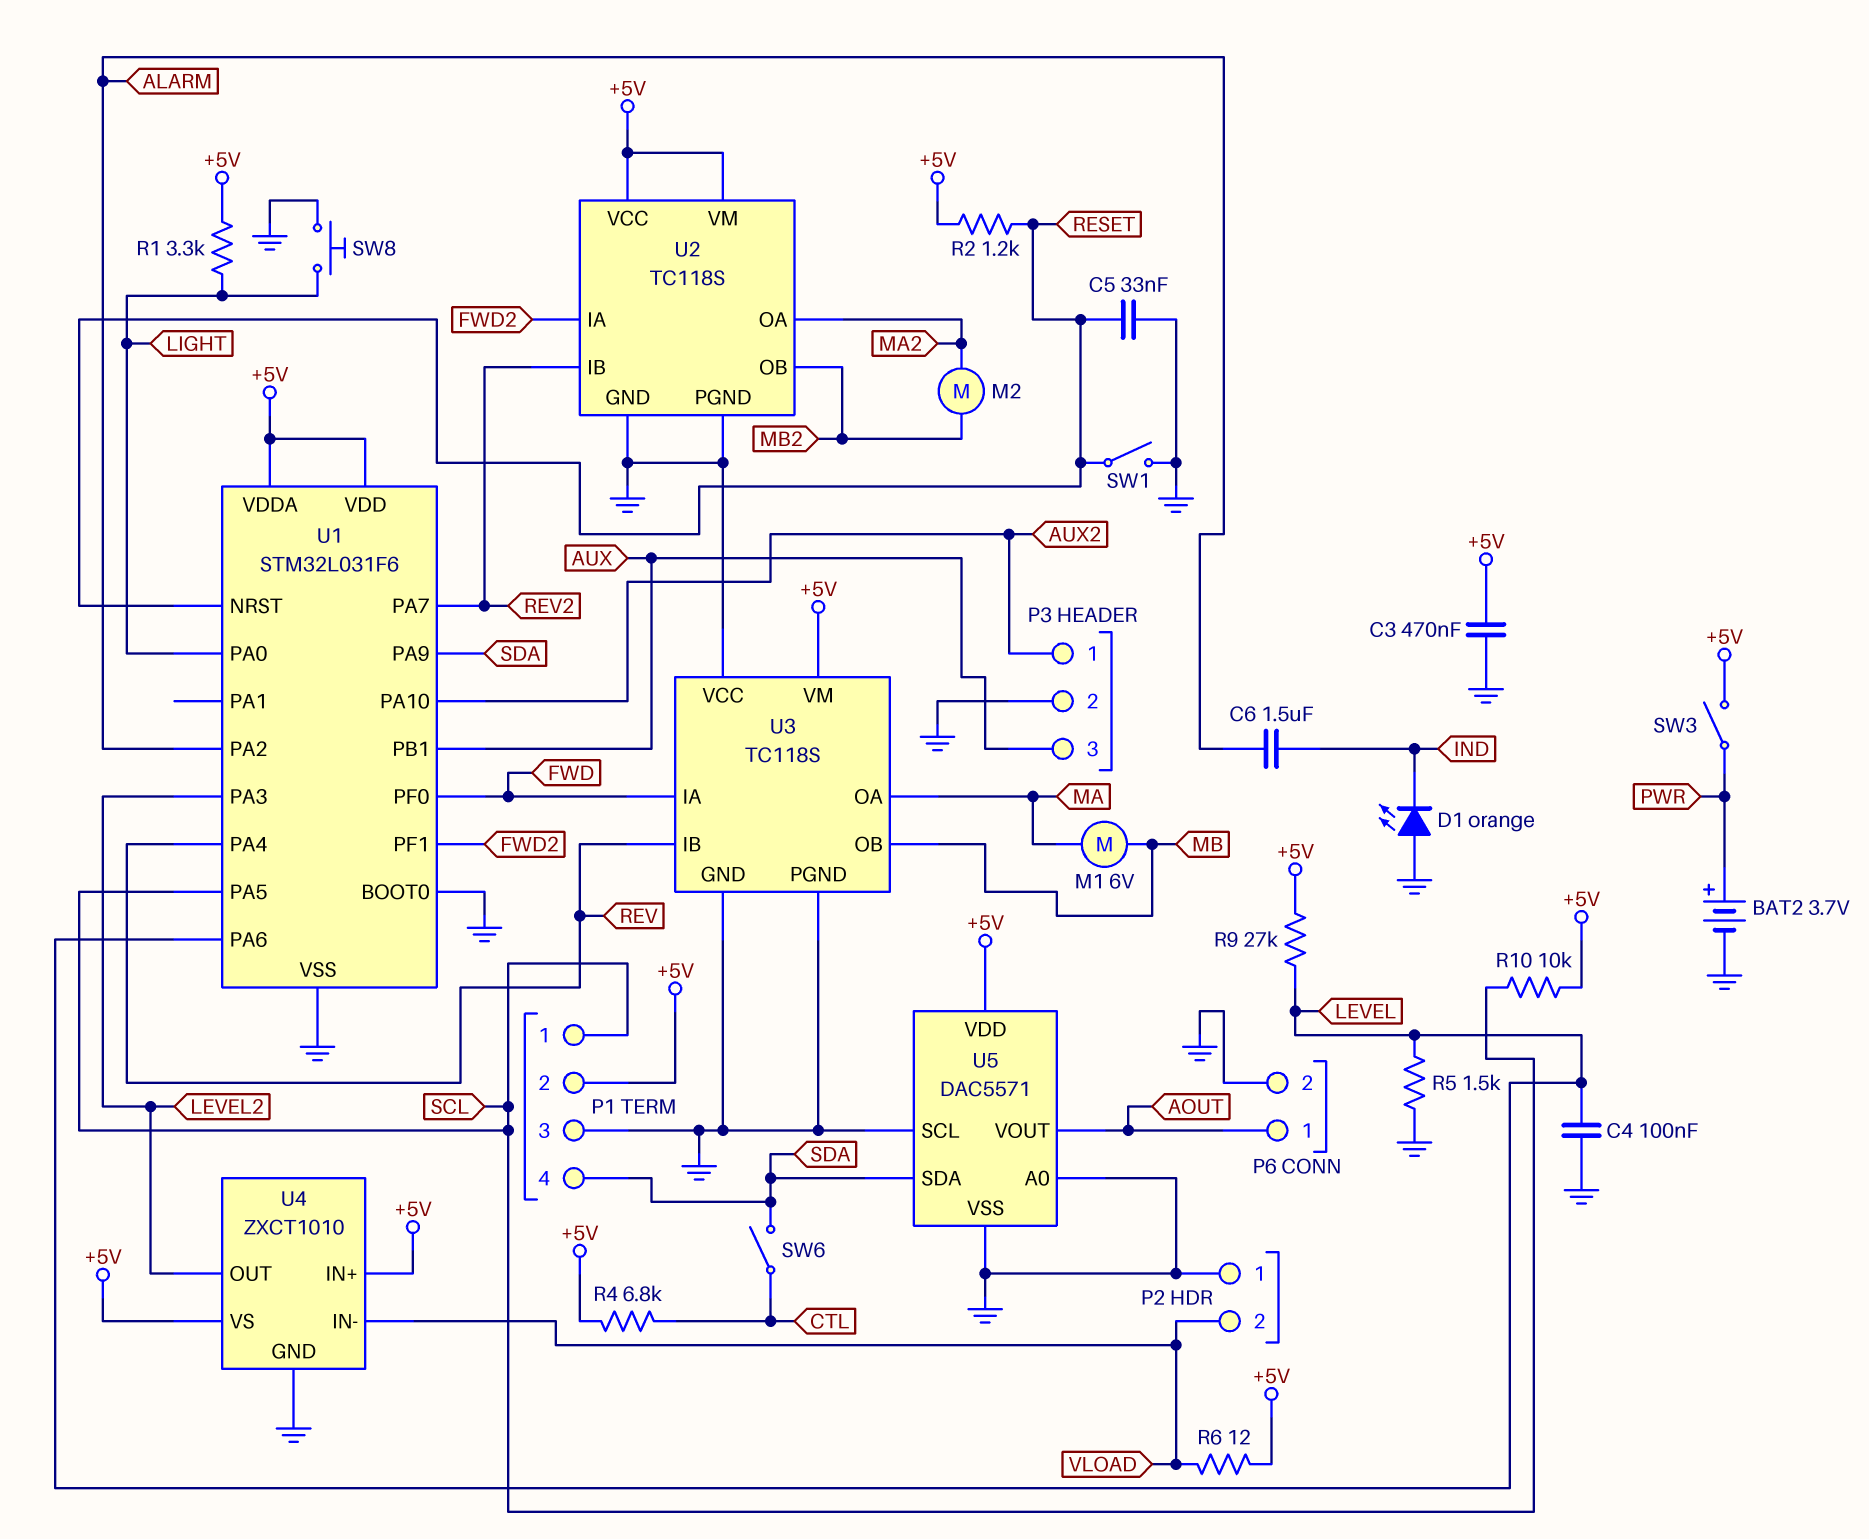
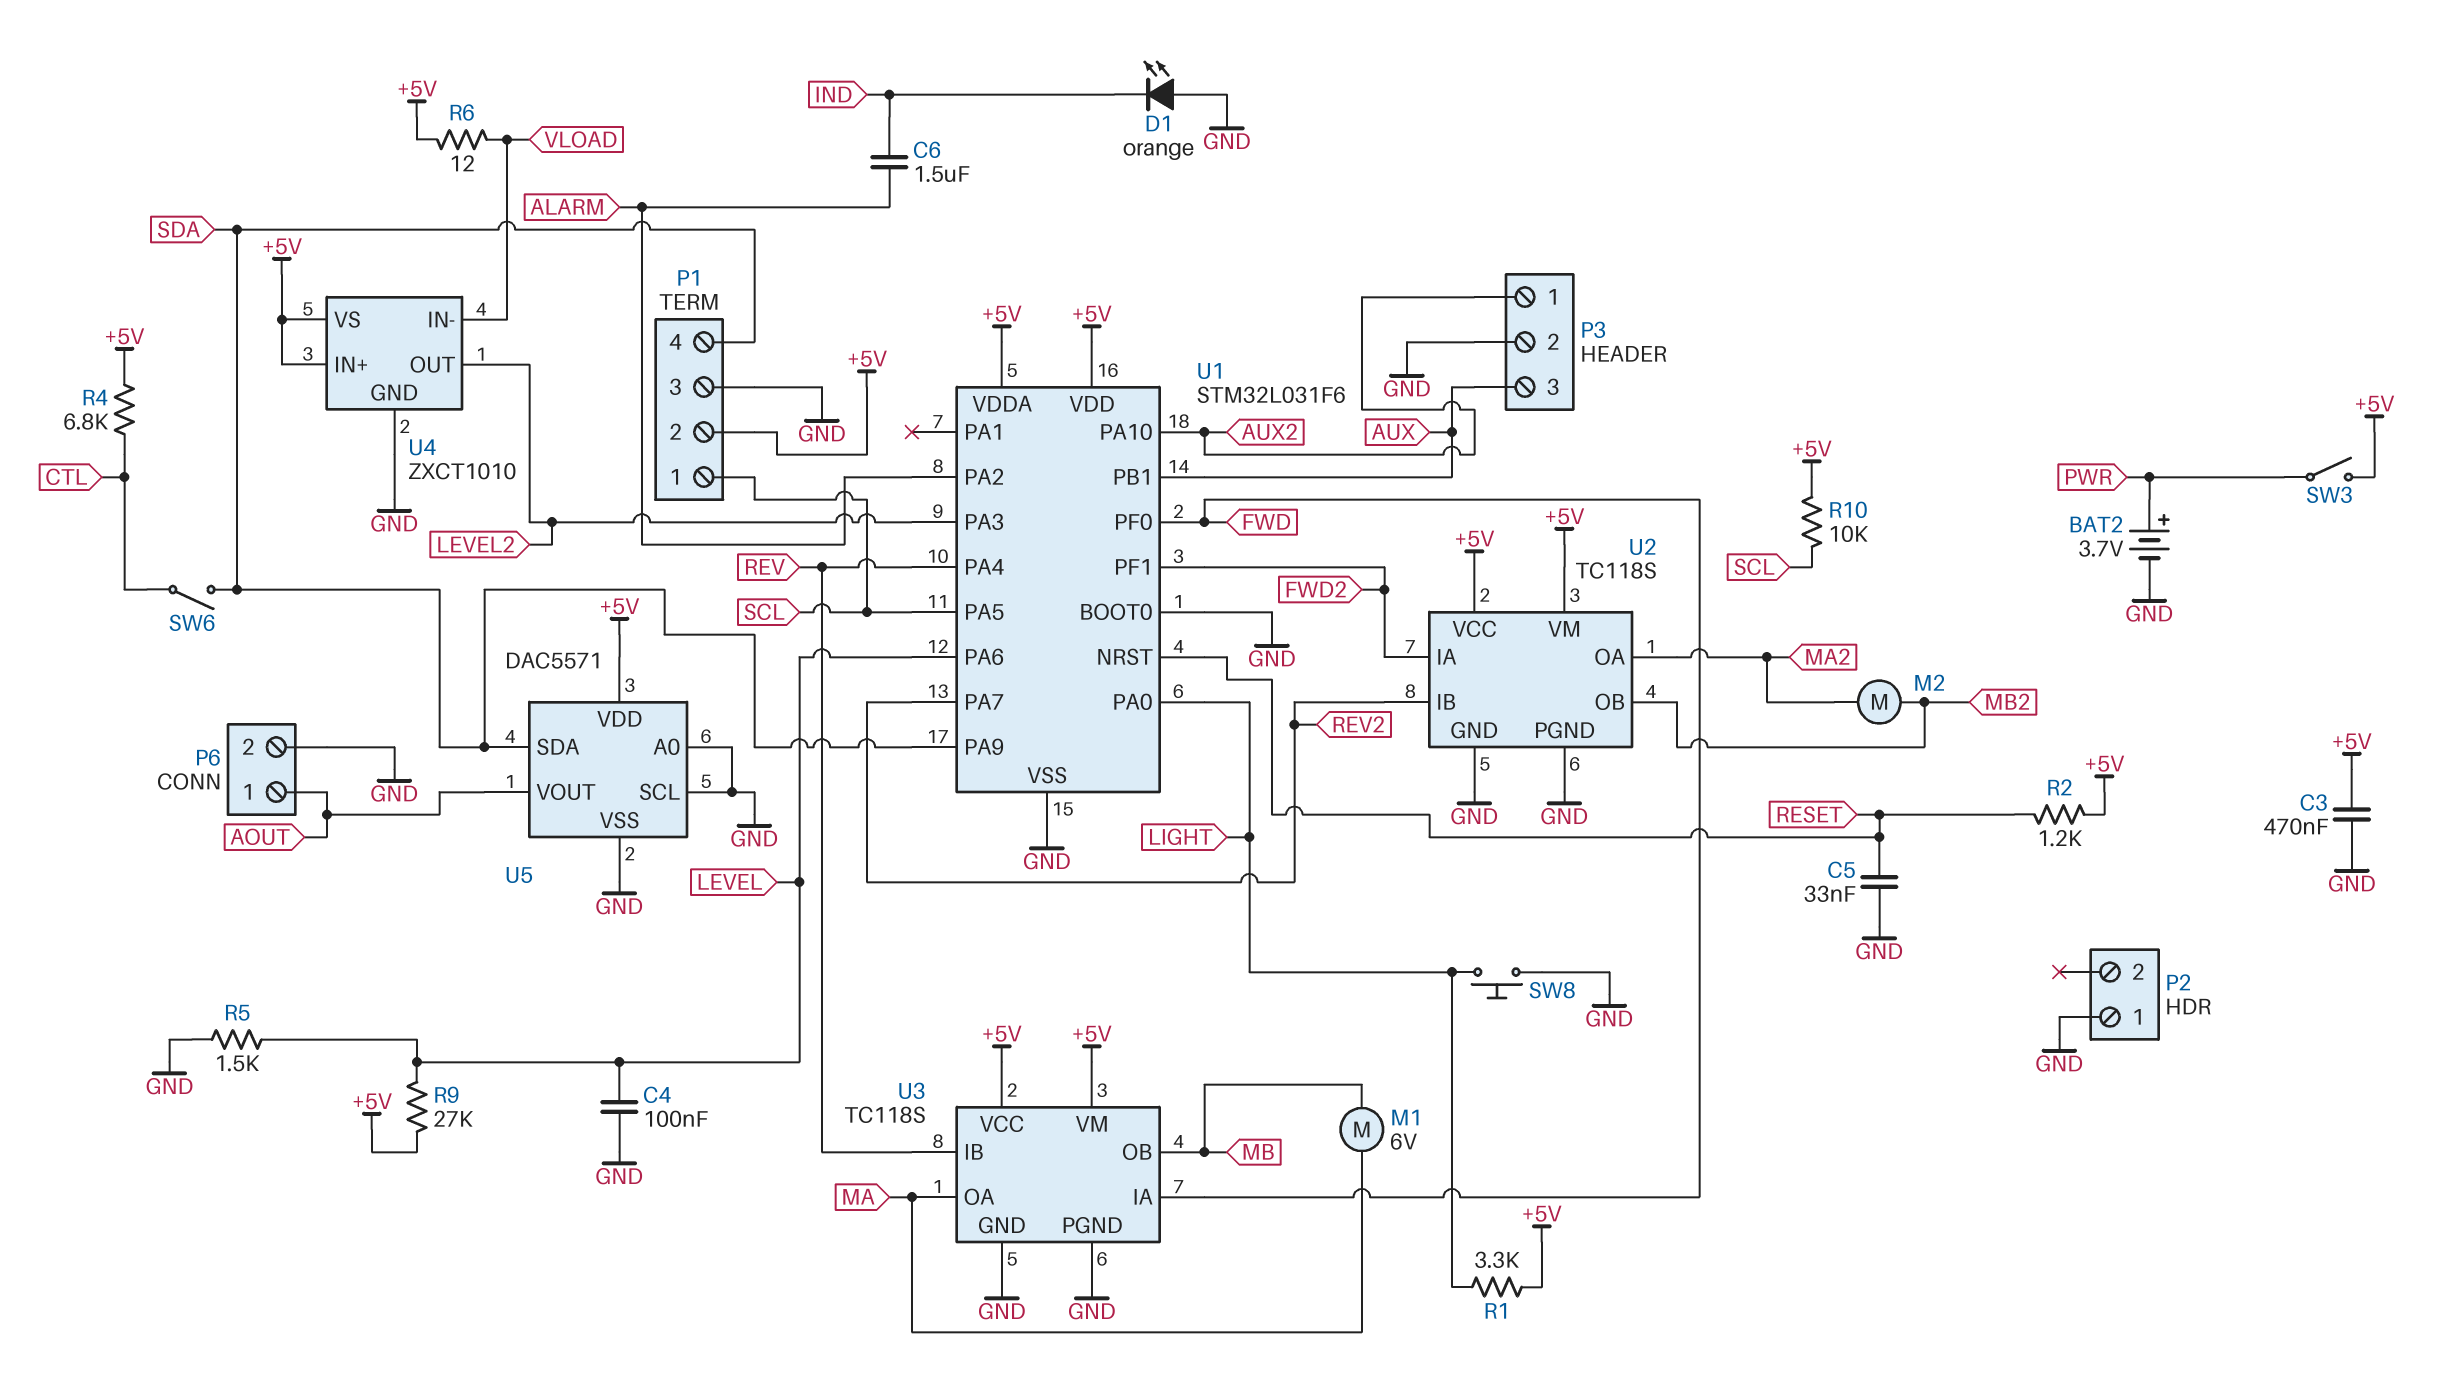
P2 pin 2: VLOAD -> none
SW1: switch (GND, RESET) -> none
U3 pin VCC: GND -> +5V

